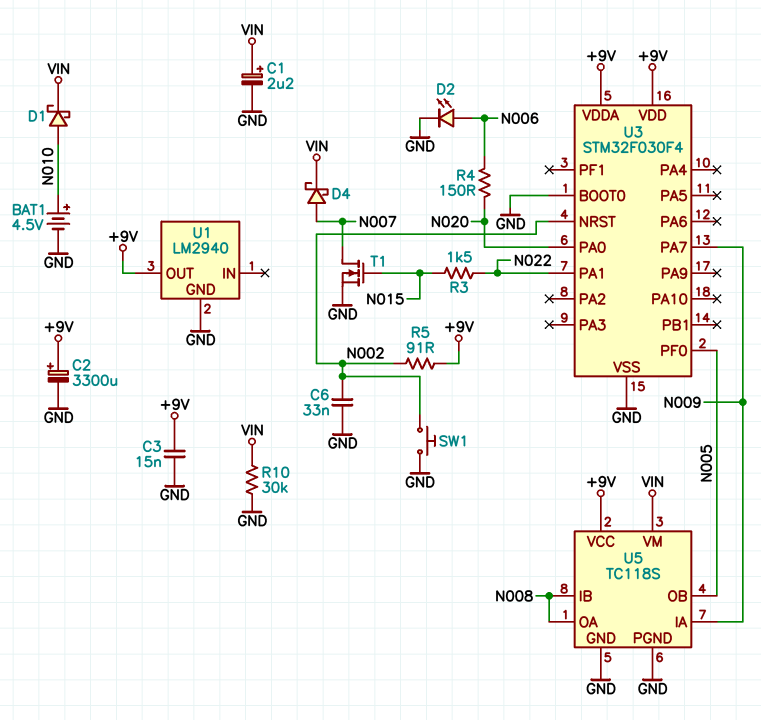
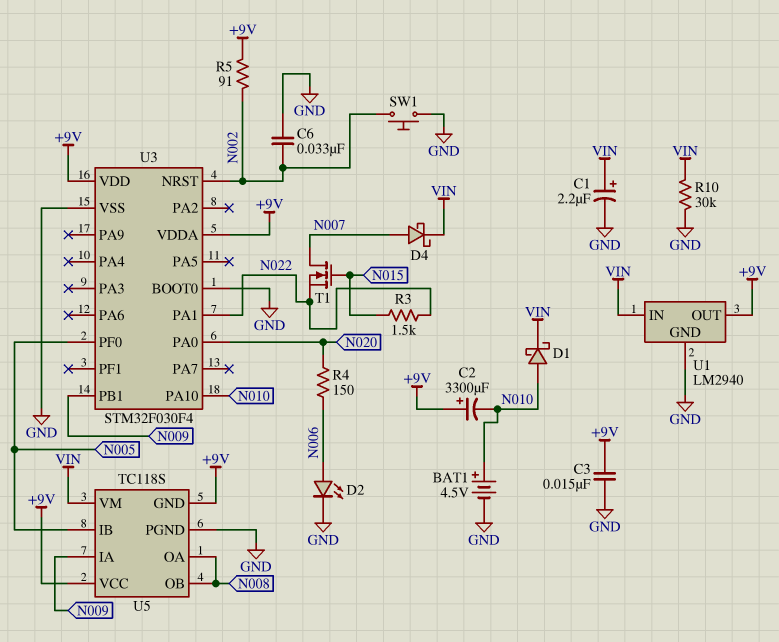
C2: 3300uF (plus +9V, minus GND) -> 3300uF (plus +9V, minus N010)
T1: NMOS (G N015, D N007, S GND) -> NMOS (G N015, D N007, S N022)
U1 pin IN: none -> VIN
U3 pin PA7: N009 -> none
U3 pin PA10: none -> N010
U3 pin PB1: none -> N009
U5 pin GND: GND -> +9V
U5 pin IB: N008 -> N005
U5 pin OB: N005 -> N008

